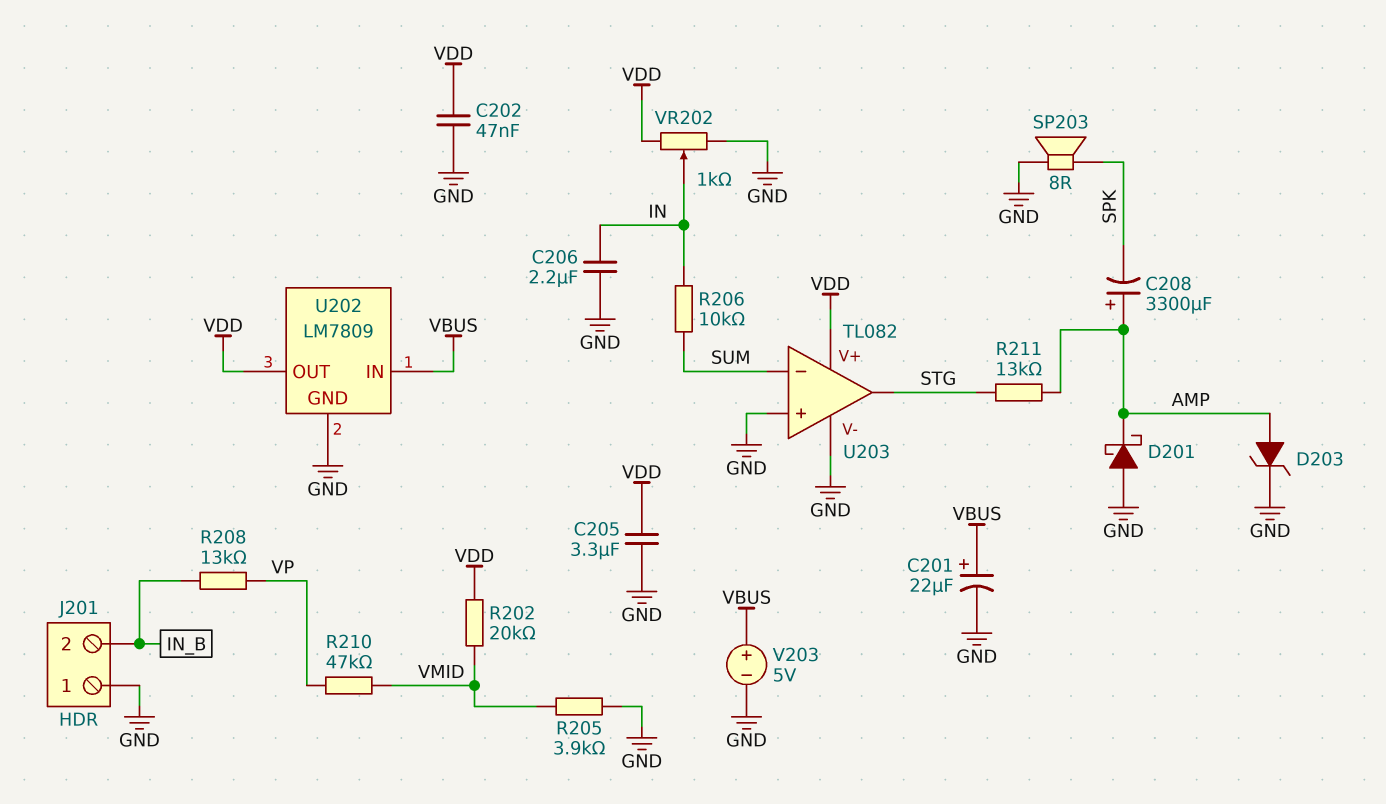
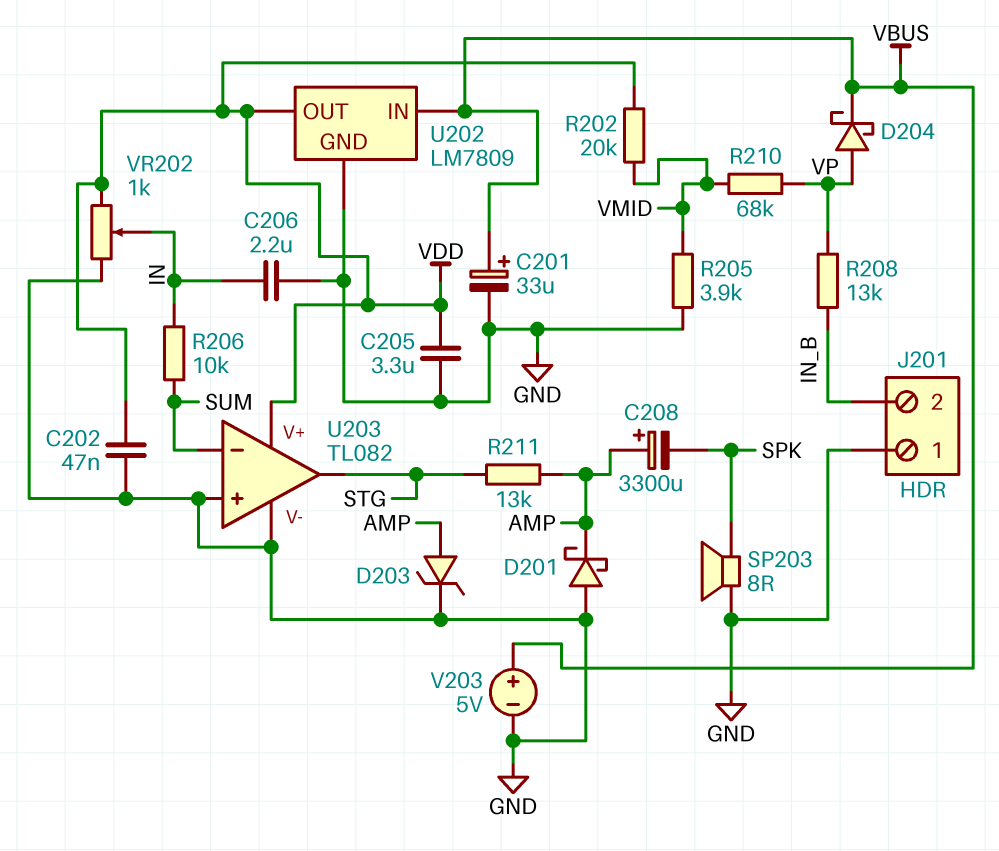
C201: 22uF (plus VBUS, minus GND) -> 33uF (plus VBUS, minus GND)
D204: none -> schottky (A VP, K VBUS)
R210: 47k (VMID, VP) -> 68k (VMID, VP)

